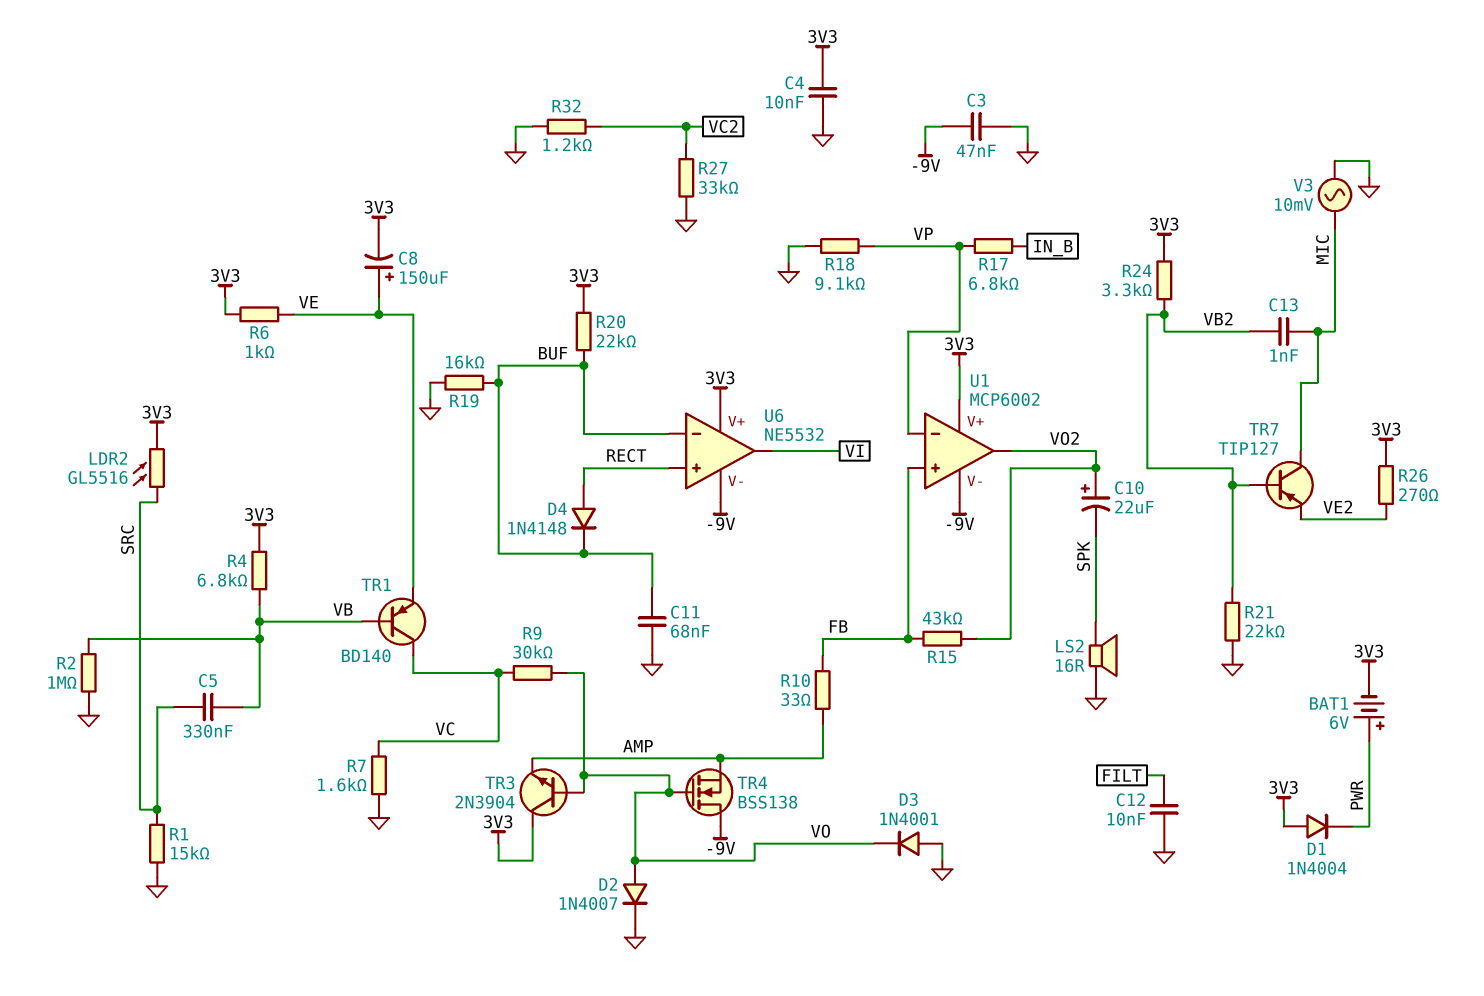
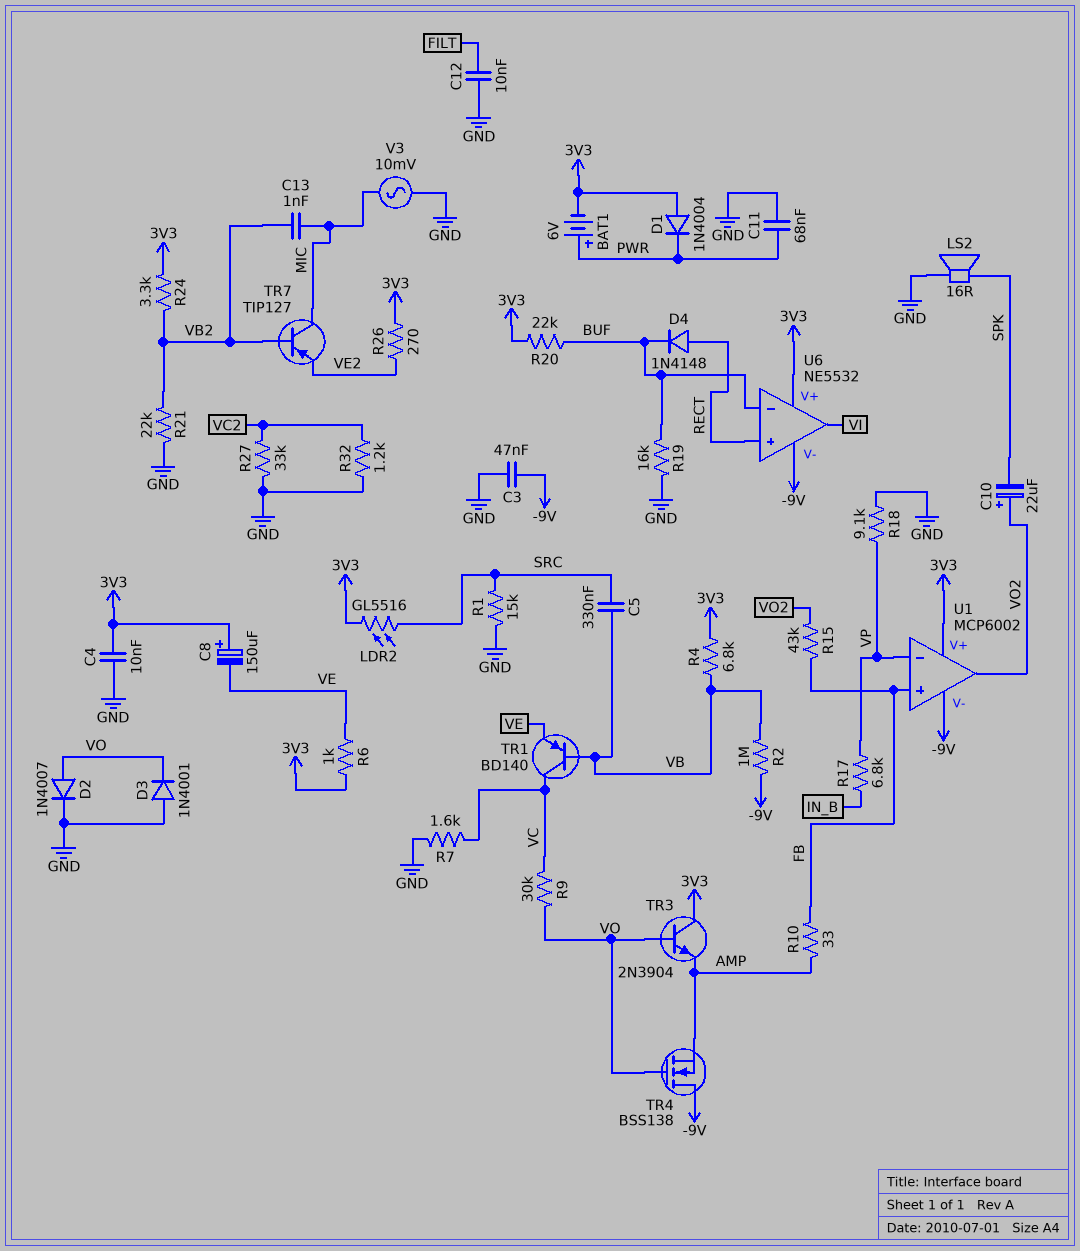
C8: 150uF (plus VE, minus 3V3) -> 150uF (plus 3V3, minus VE)
C11: 68nF (BUF, GND) -> 68nF (GND, PWR)
R2: 1M (GND, VB) -> 1M (-9V, VB)

